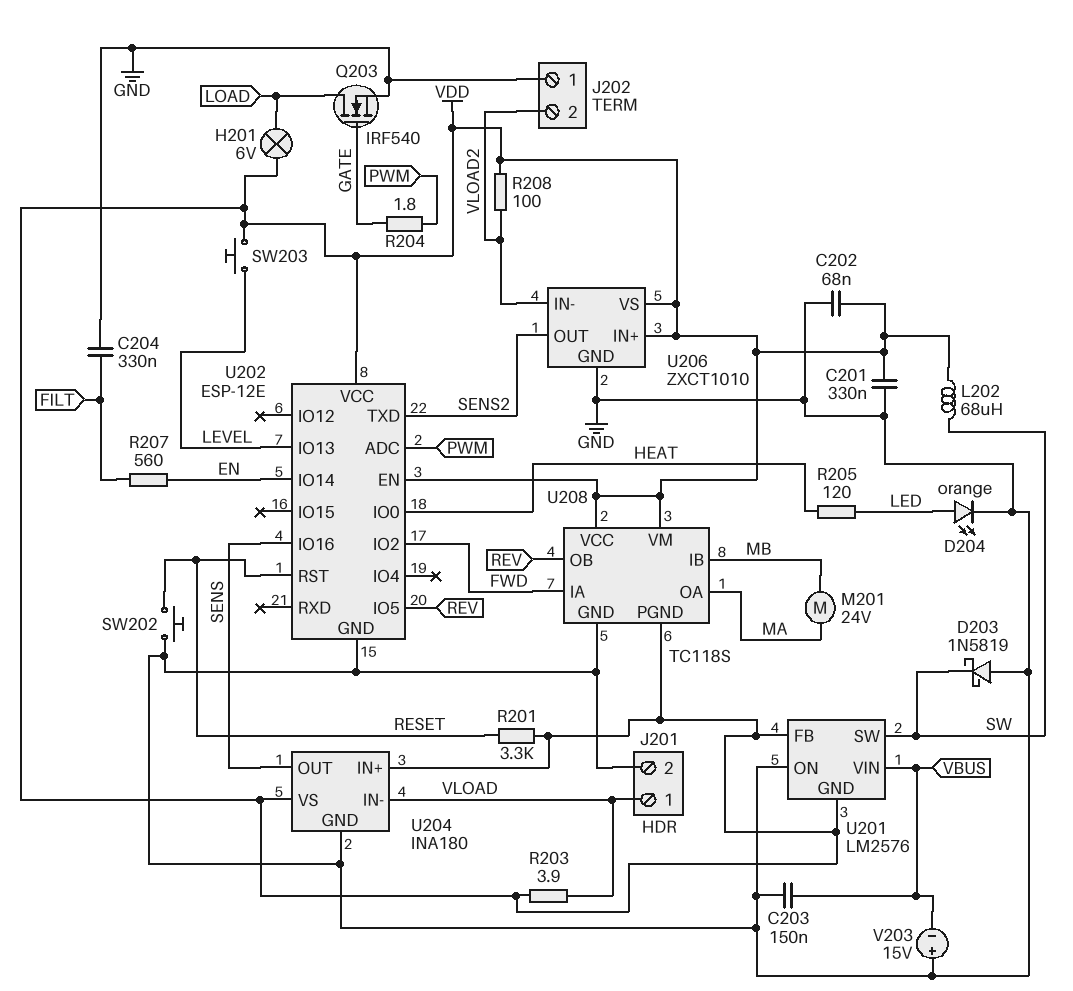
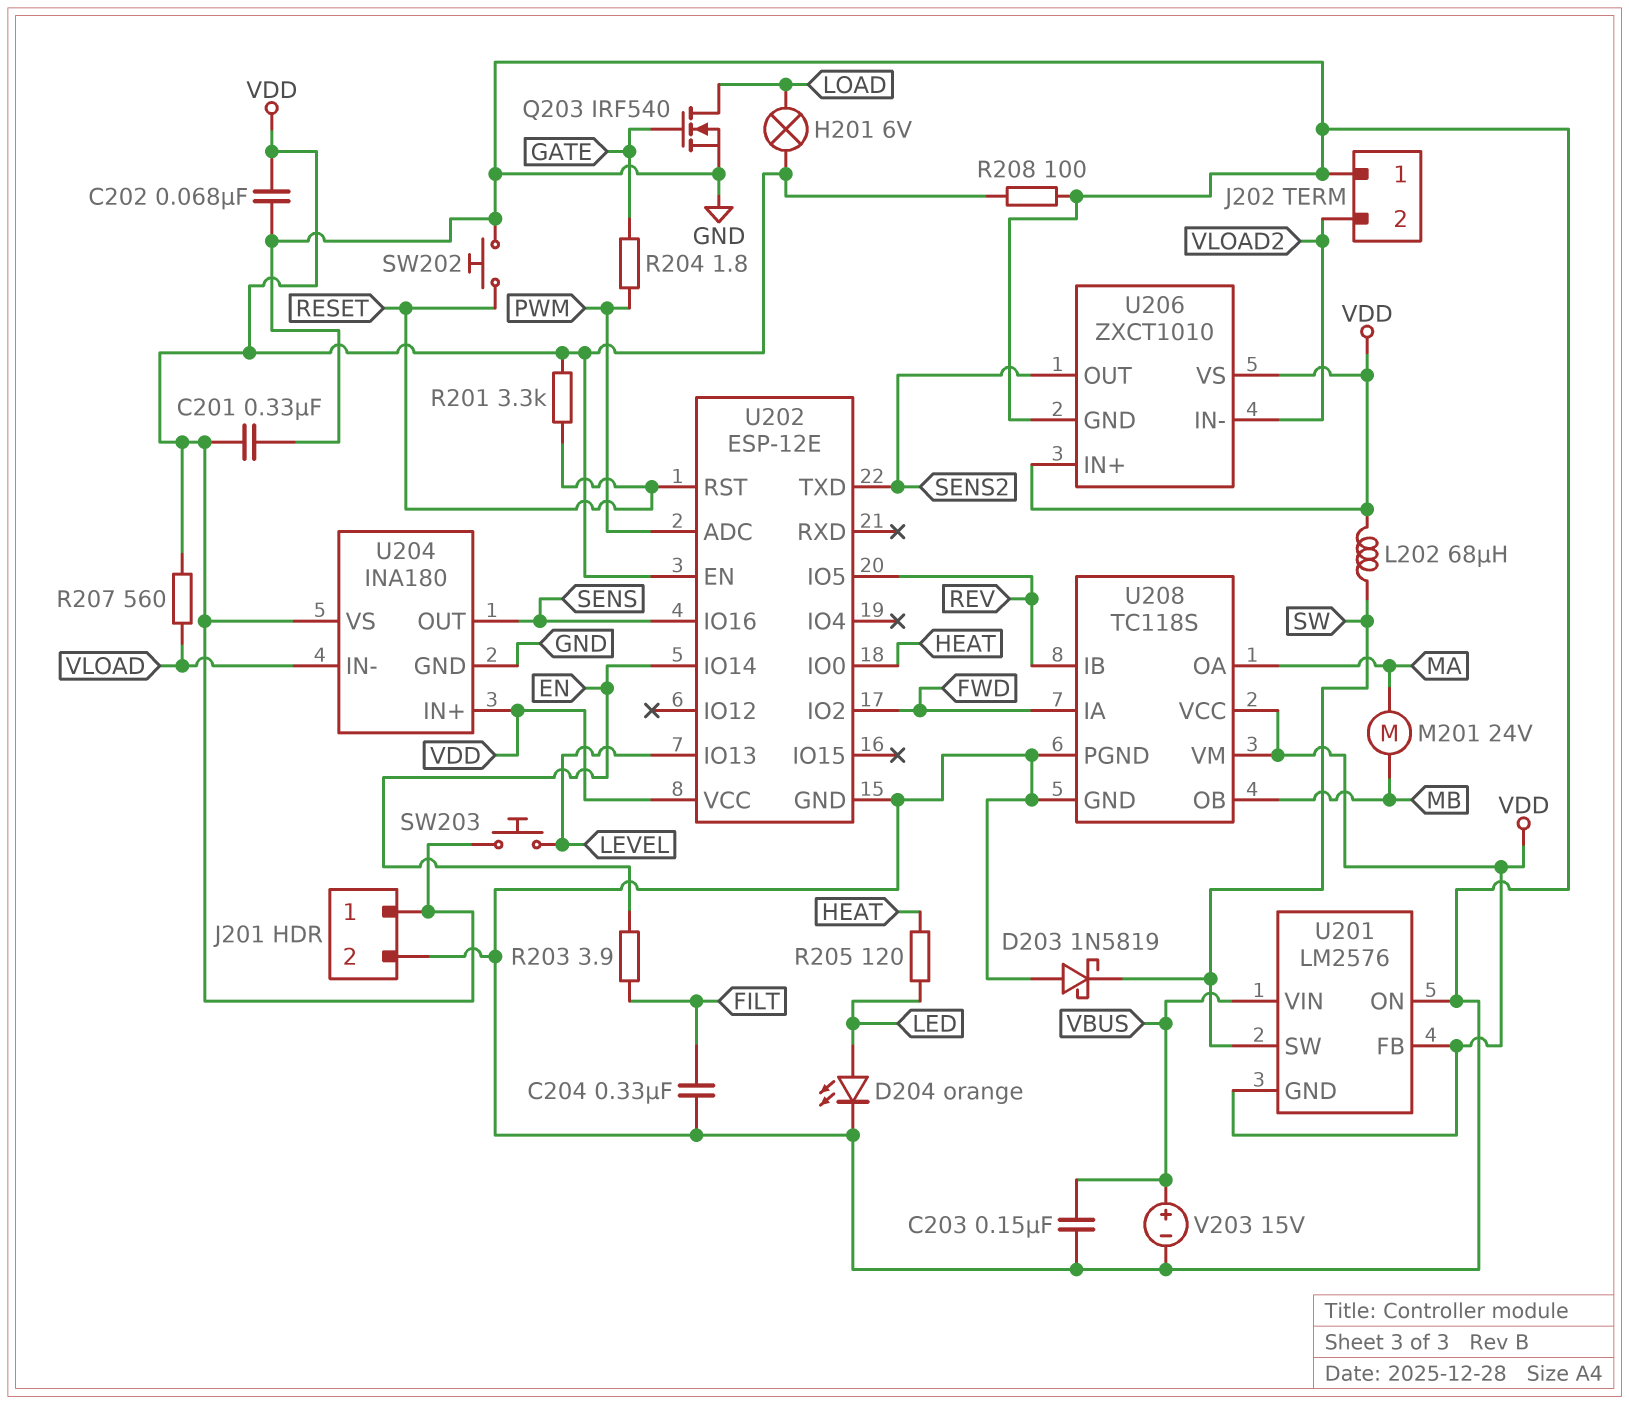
J201 pin 1: VLOAD -> VDD
R203: 3.9 (VDD, VLOAD) -> 3.9 (EN, FILT)
R207: 560 (EN, FILT) -> 560 (VDD, VLOAD)
R208: 100 (VDD, VLOAD2) -> 100 (GND, VDD)
U208 pin IB: MB -> REV
U208 pin OB: REV -> MB
U208 pin PGND: VDD -> GND
V203: 15V (plus GND, minus VBUS) -> 15V (plus VBUS, minus GND)

